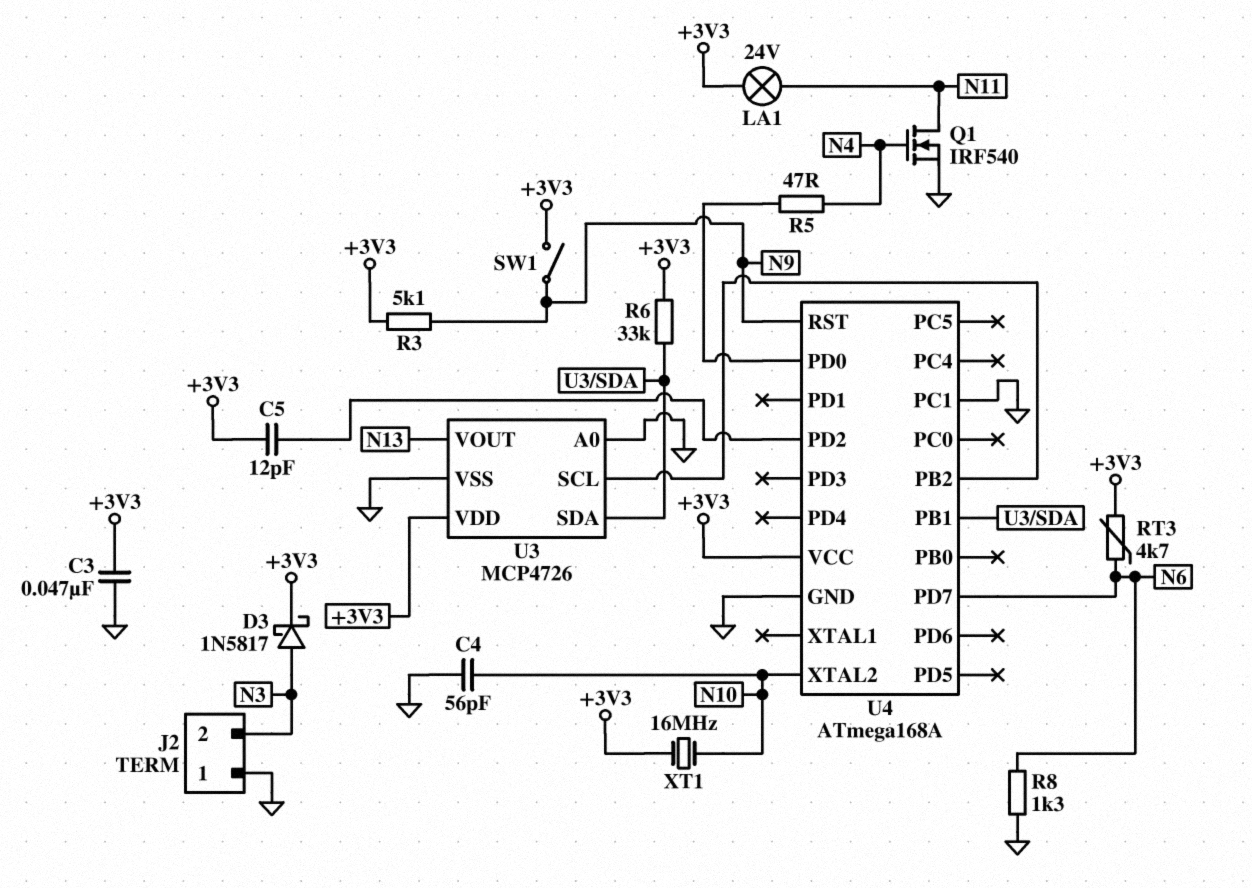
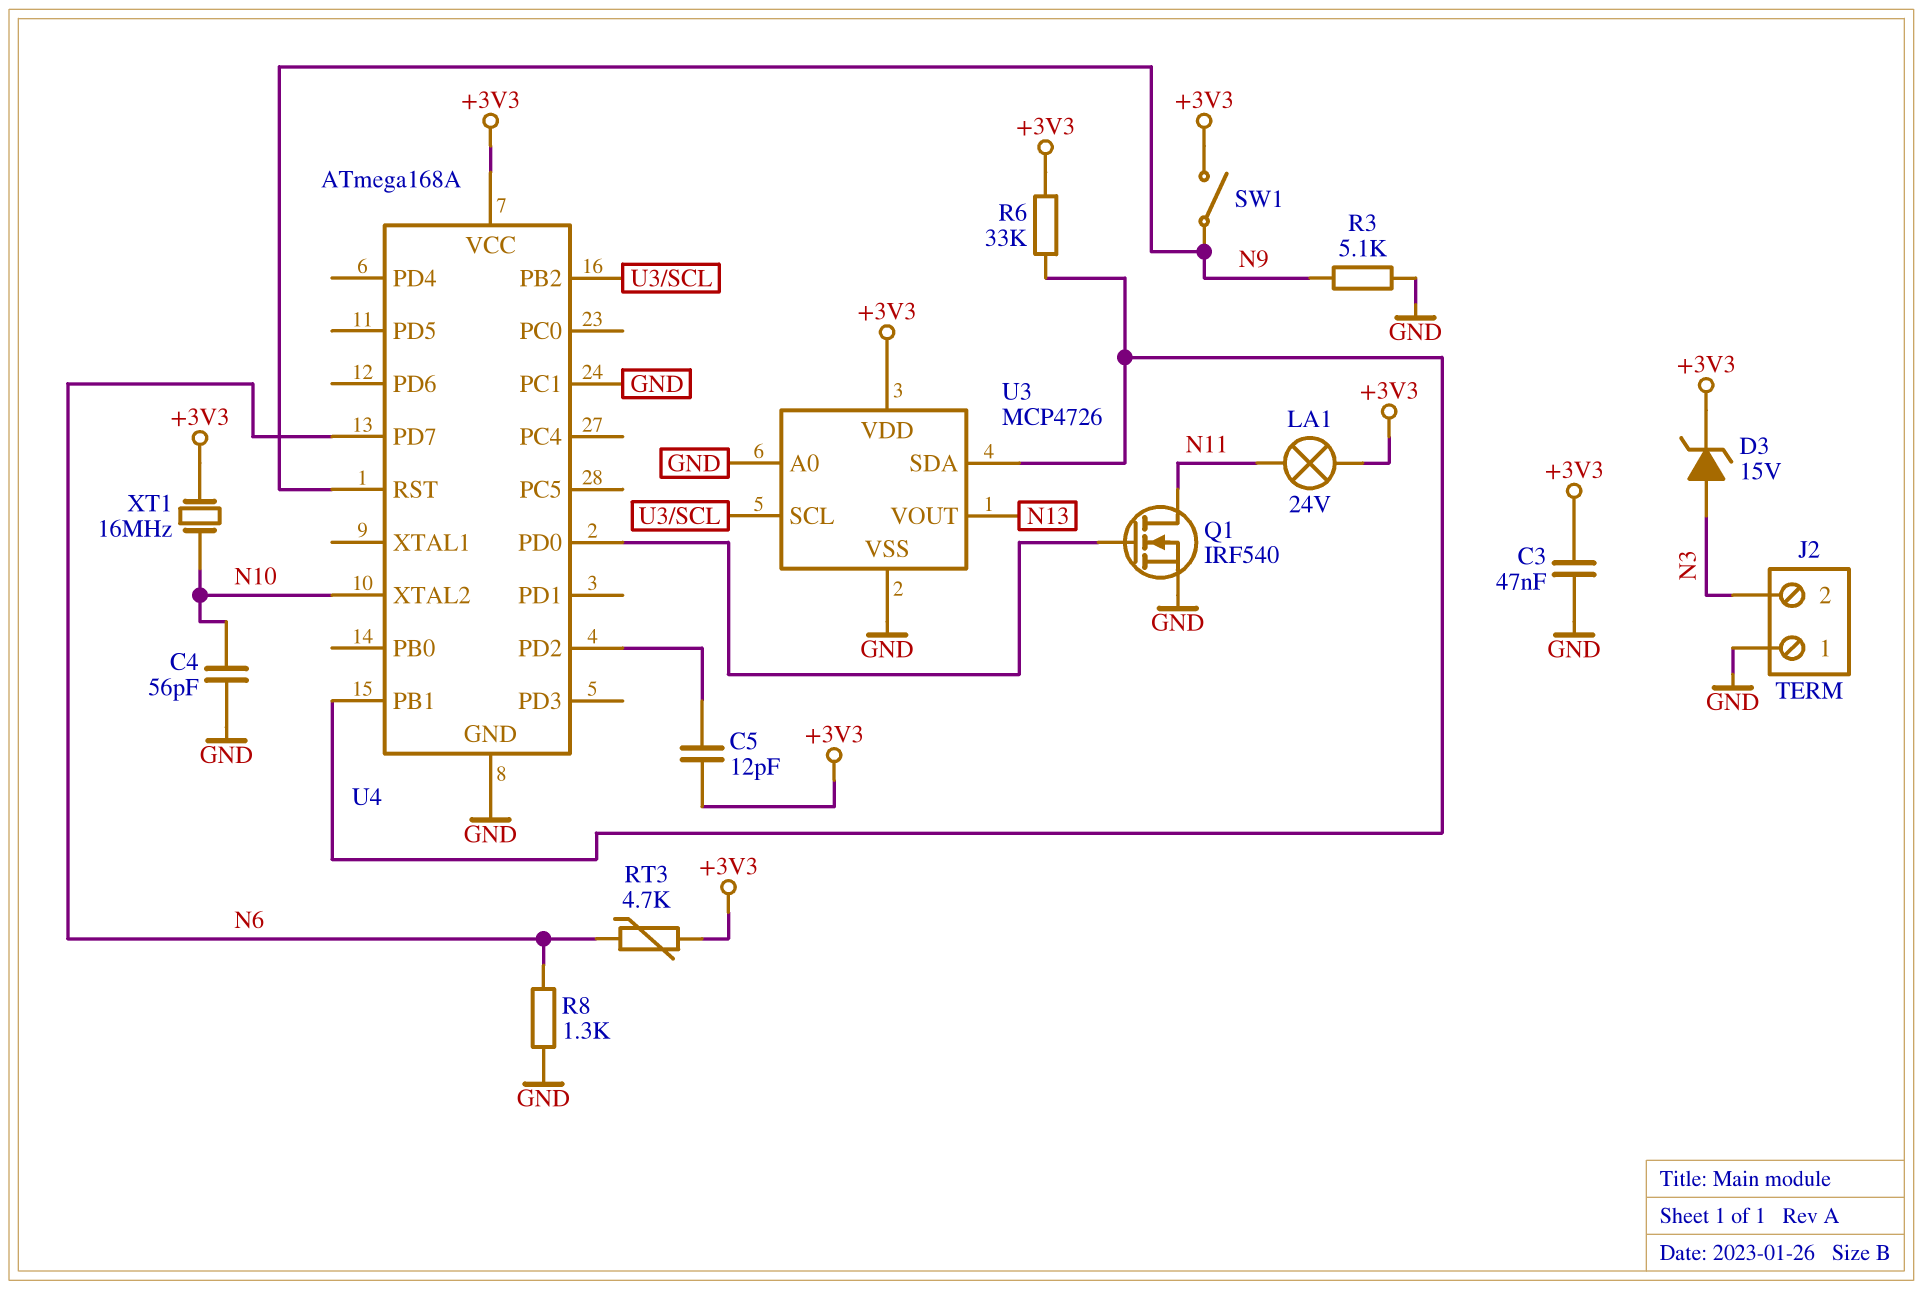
D3: schottky 1N5817 (A N3, K +3V3) -> zener 15V (A N3, K +3V3)
Q1: NMOS IRF540 (G N4, D N11, S GND) -> NMOS IRF540 (G U4/PD0, D N11, S GND)
R3: 5.1k (+3V3, N9) -> 5.1k (GND, N9)
R5: 47 (N4, U4/PD0) -> none

